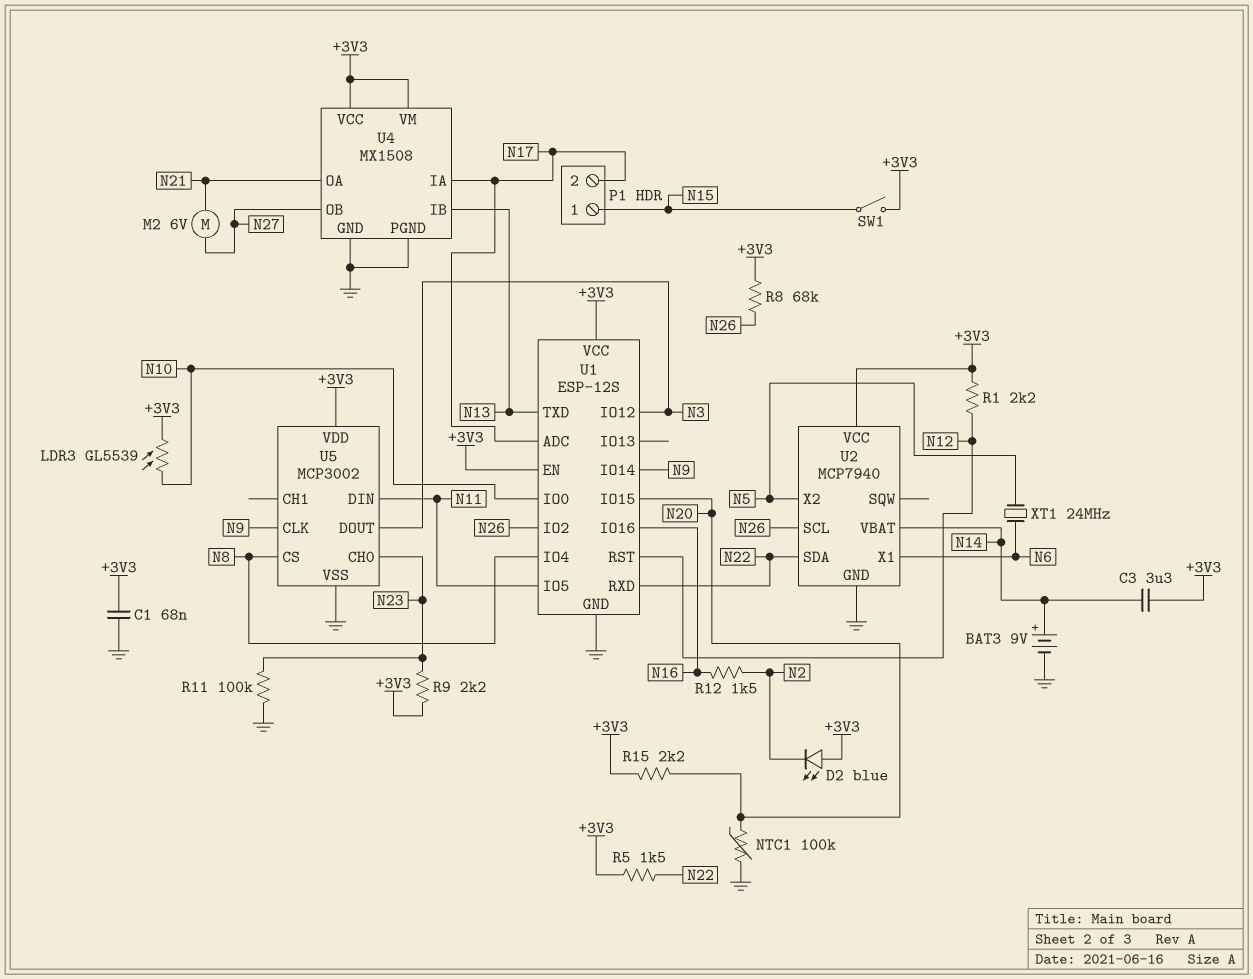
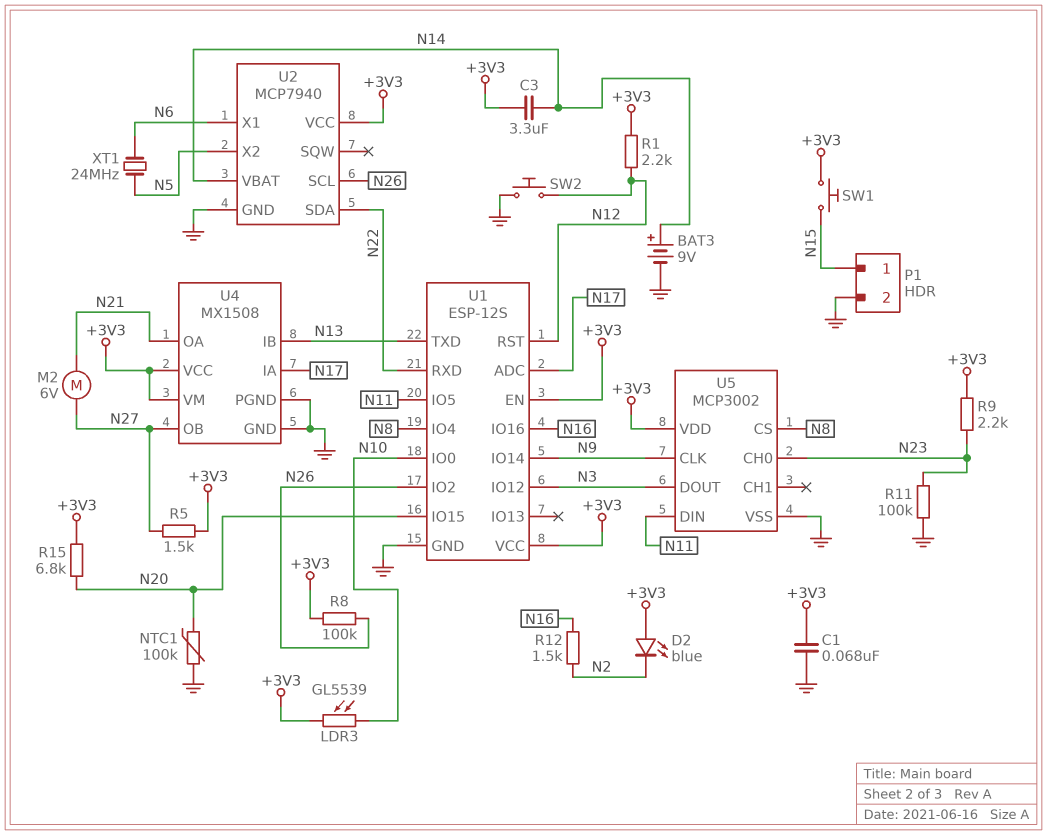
P1 pin 2: N17 -> GND
R5: 1.5k (+3V3, N22) -> 1.5k (+3V3, N27)
R8: 68k (+3V3, N26) -> 100k (+3V3, N26)
R15: 2.2k (+3V3, N20) -> 6.8k (+3V3, N20)
SW1: switch (+3V3, N15) -> button (+3V3, N15)
SW2: none -> button (GND, N12)

